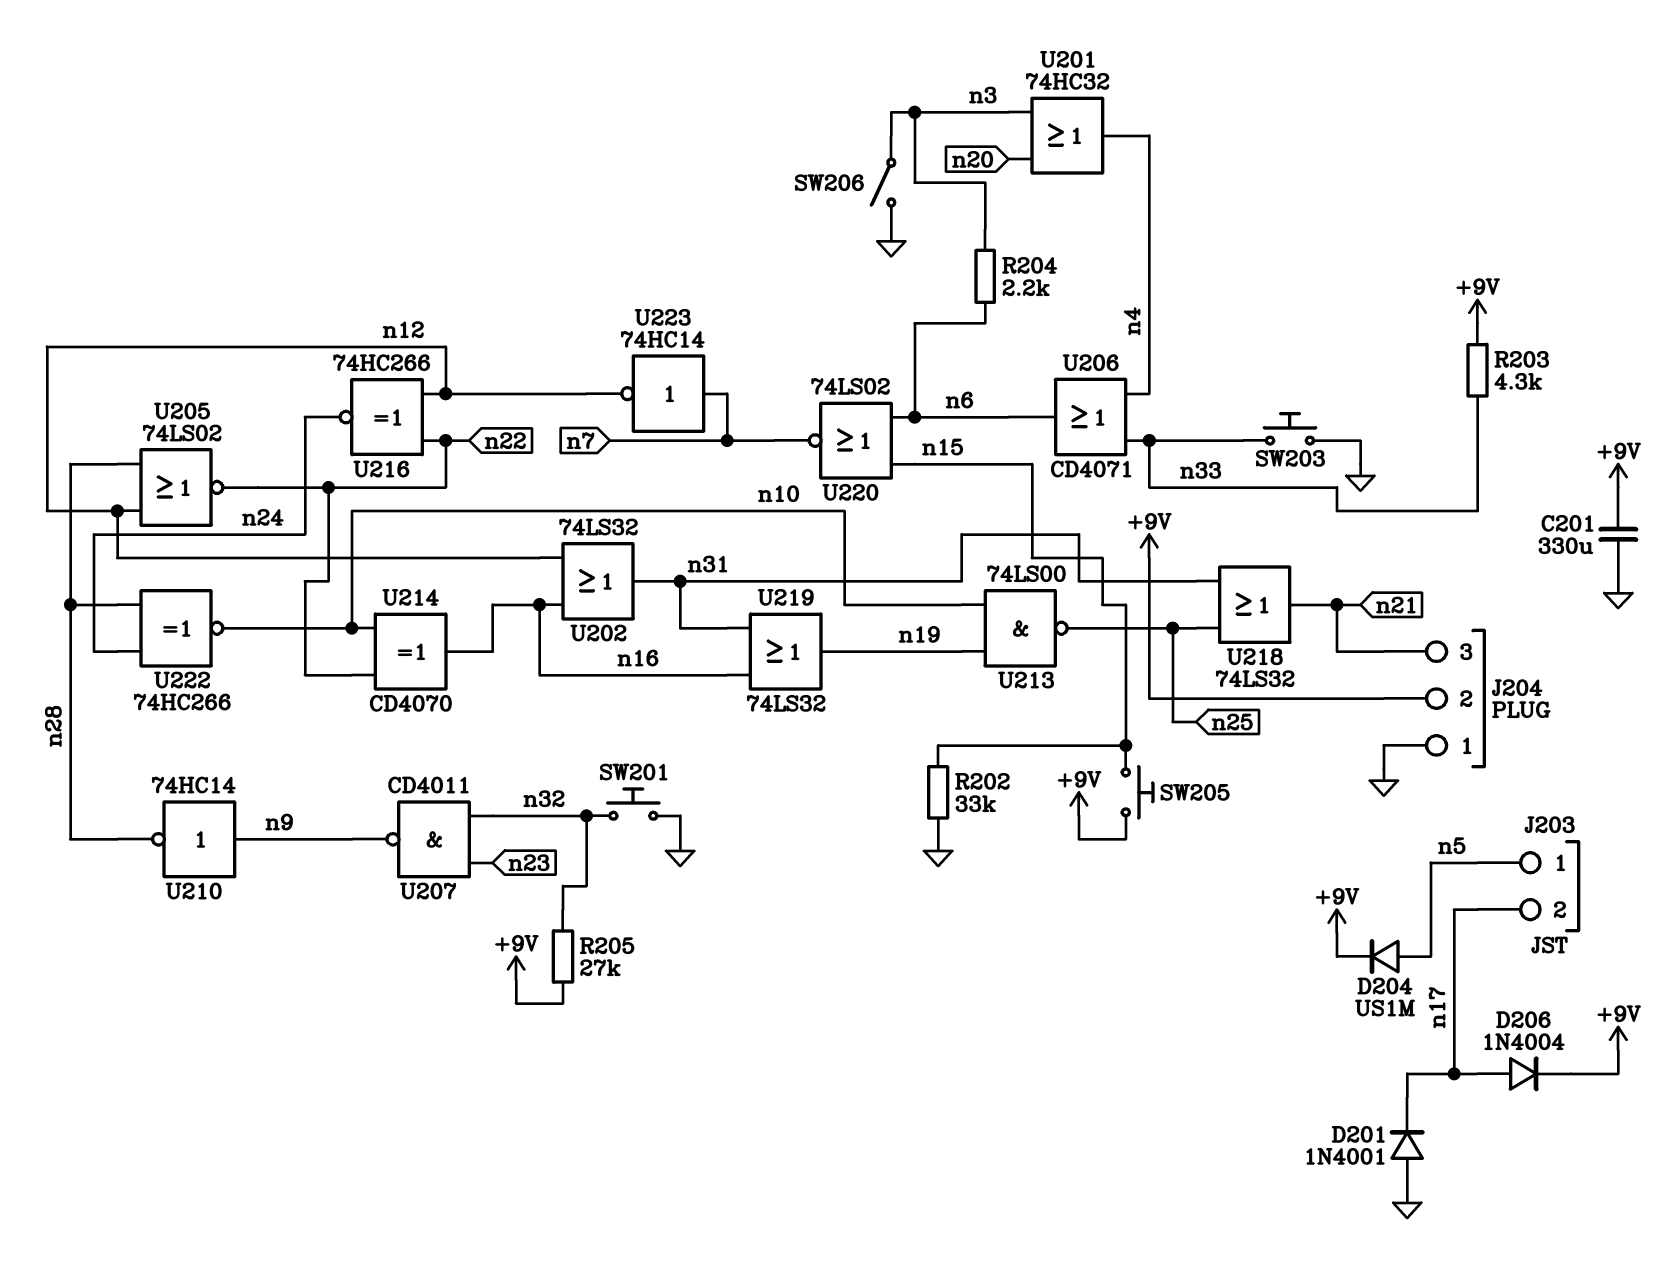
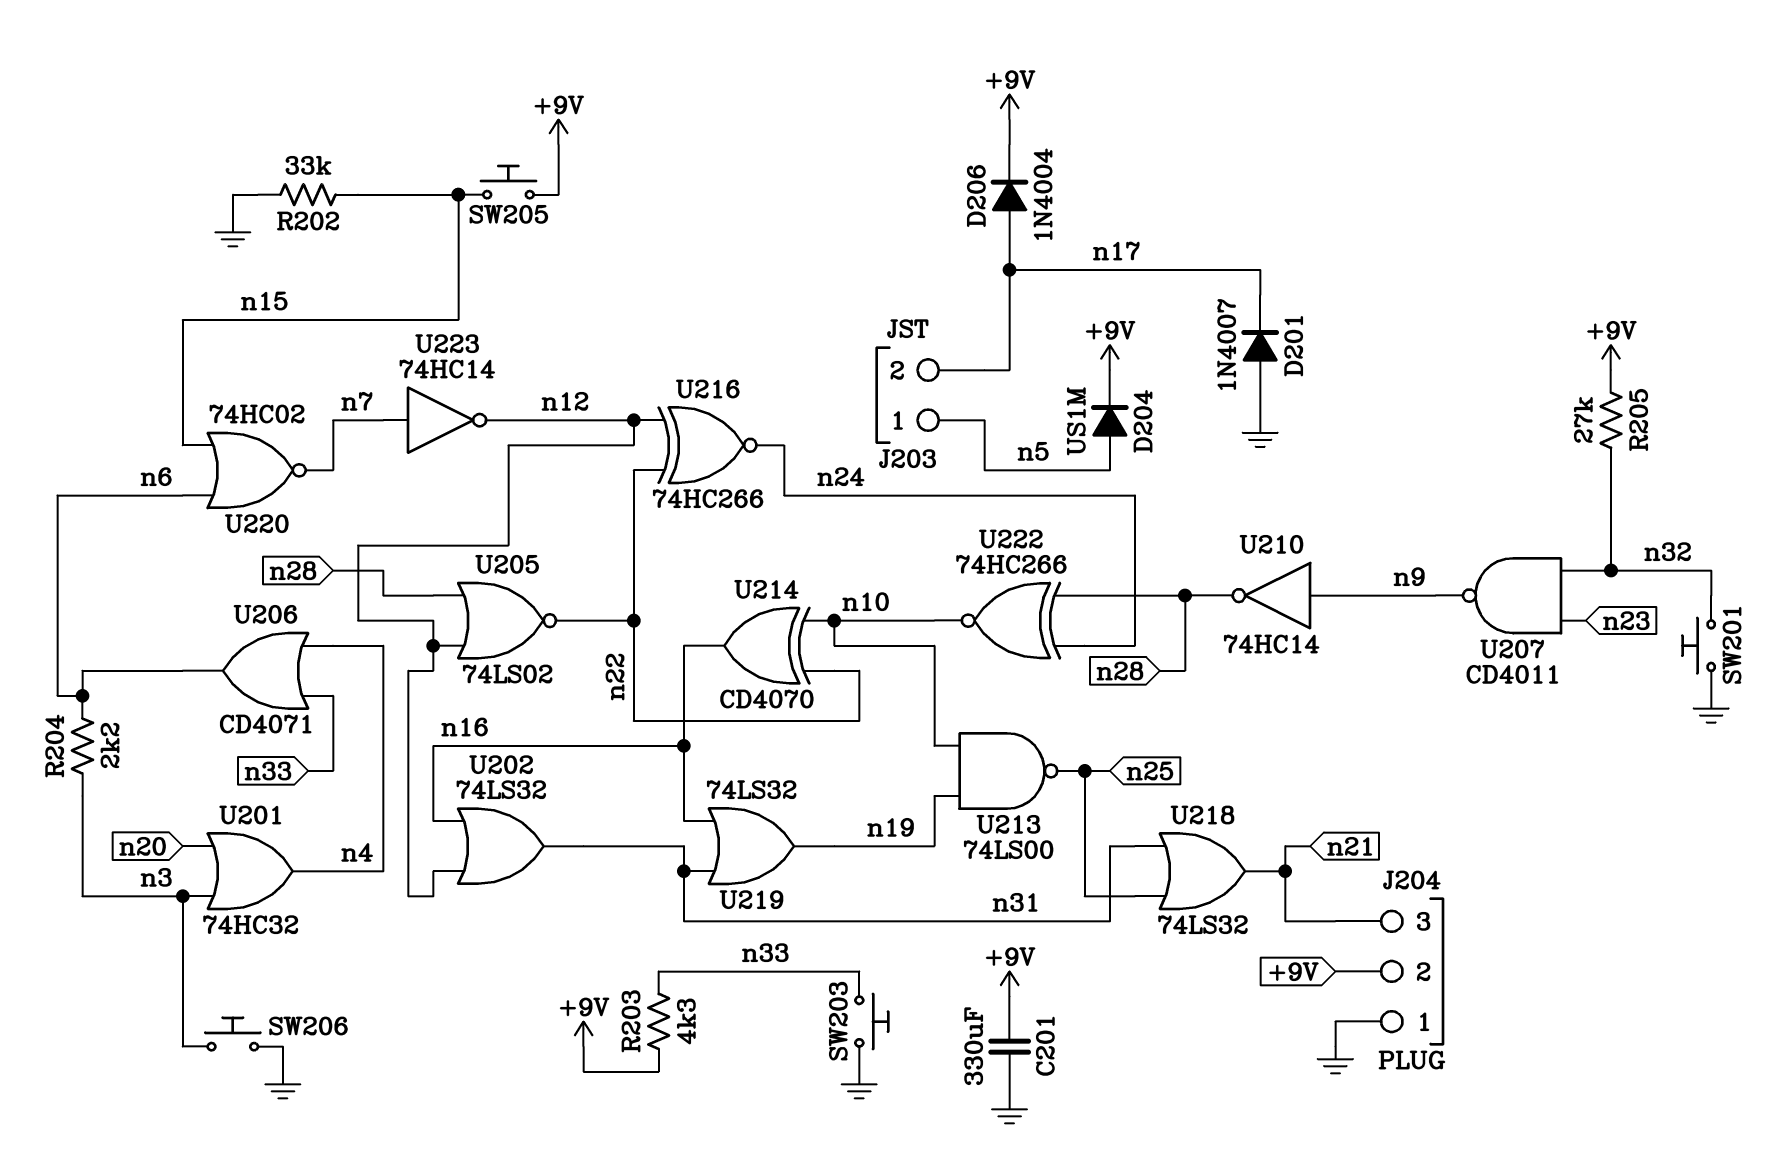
D201: diode 1N4001 (A GND, K n17) -> diode 1N4007 (A GND, K n17)
SW206: switch (GND, n3) -> button (GND, n3)
U220: NOR 74LS02 (in n6, in n15, out n7) -> NOR 74HC02 (in n6, in n15, out n7)

